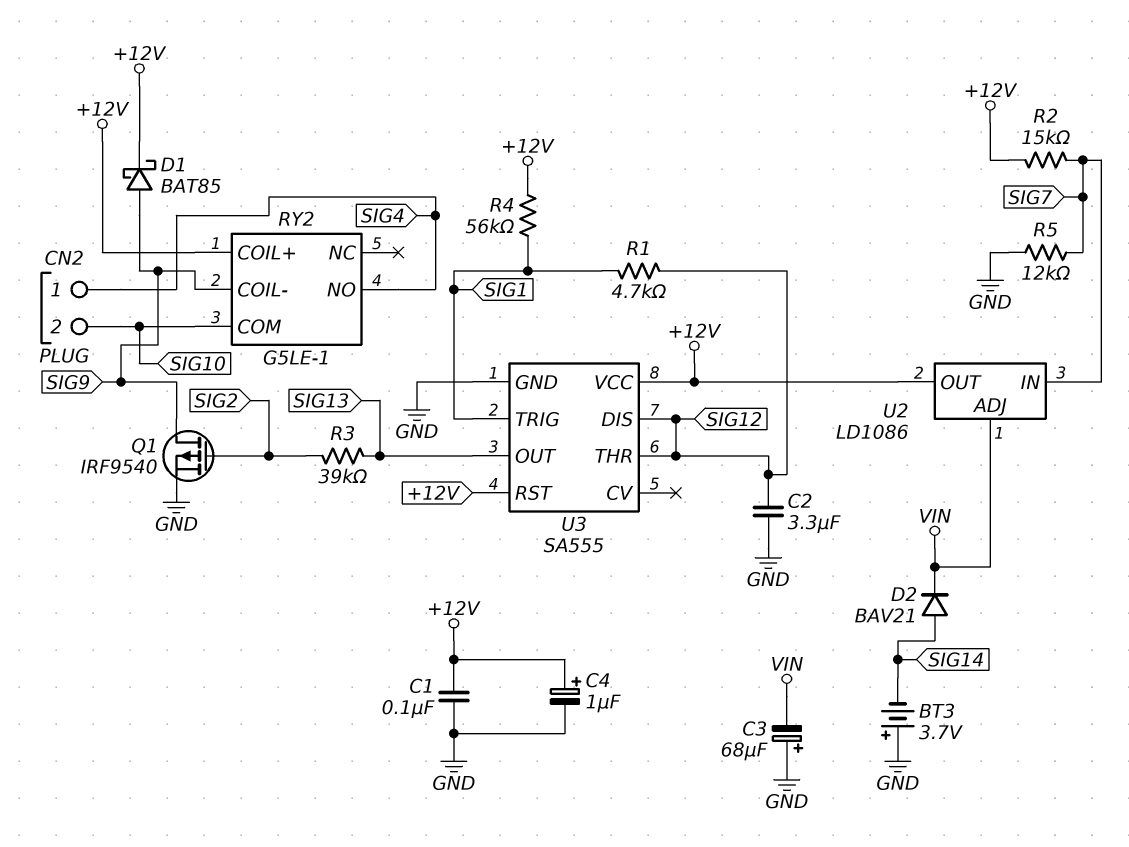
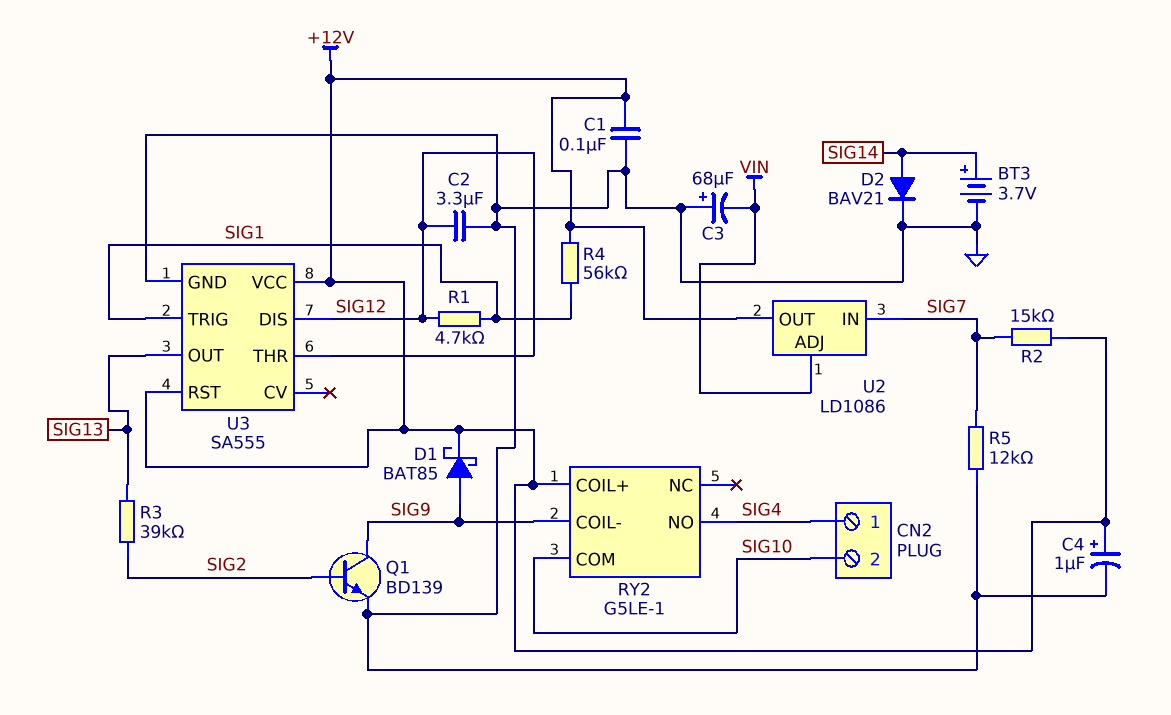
BT3: 3.7V (plus GND, minus SIG14) -> 3.7V (plus SIG14, minus GND)
D2: diode BAV21 (A SIG14, K VIN) -> diode BAV21 (A SIG14, K GND)
Q1: PMOS IRF9540 (G SIG2, D SIG9, S GND) -> NPN BD139 (B SIG2, C SIG9, E GND)

